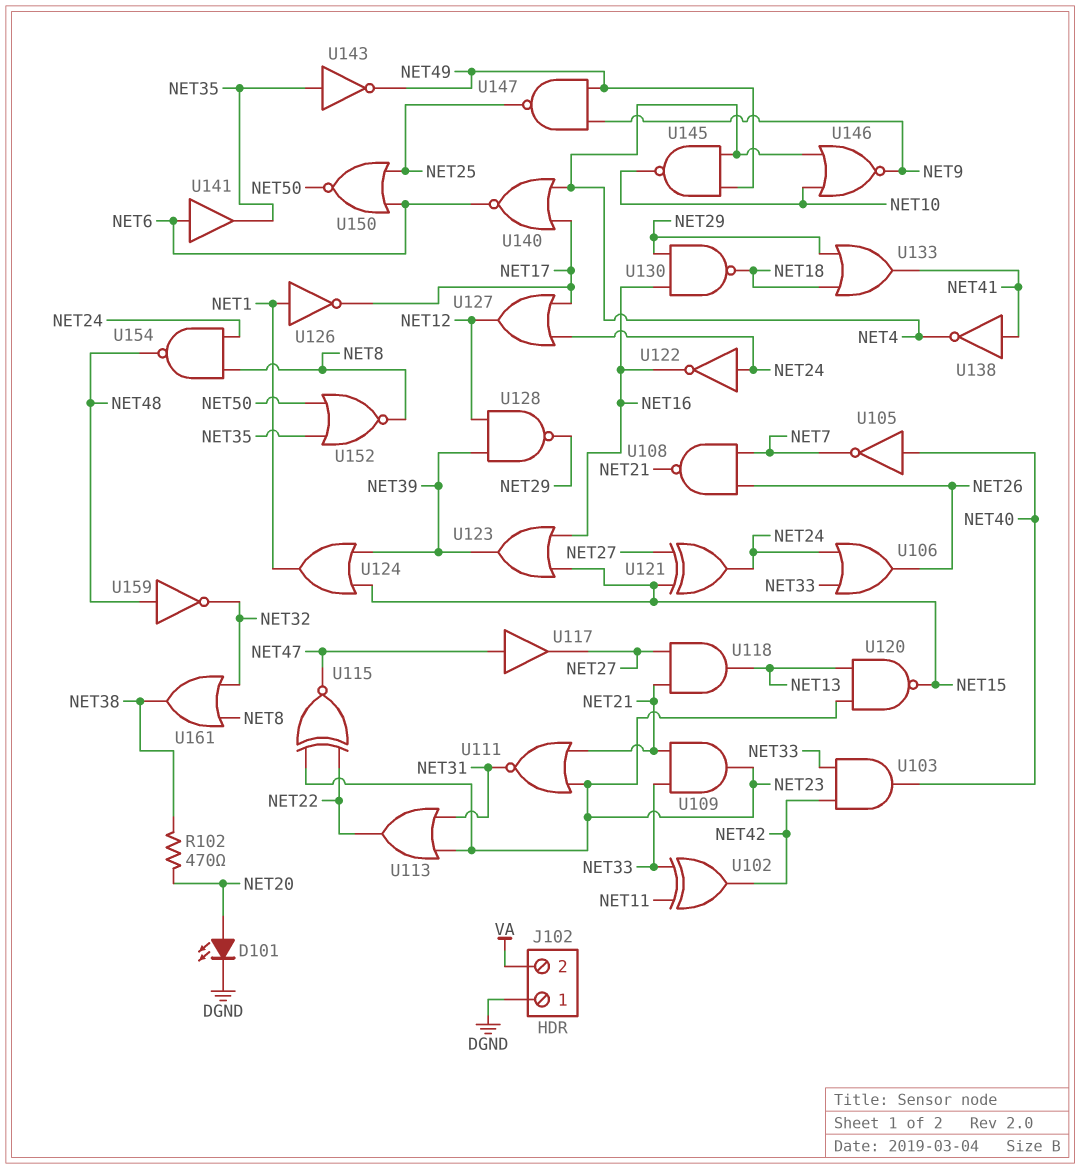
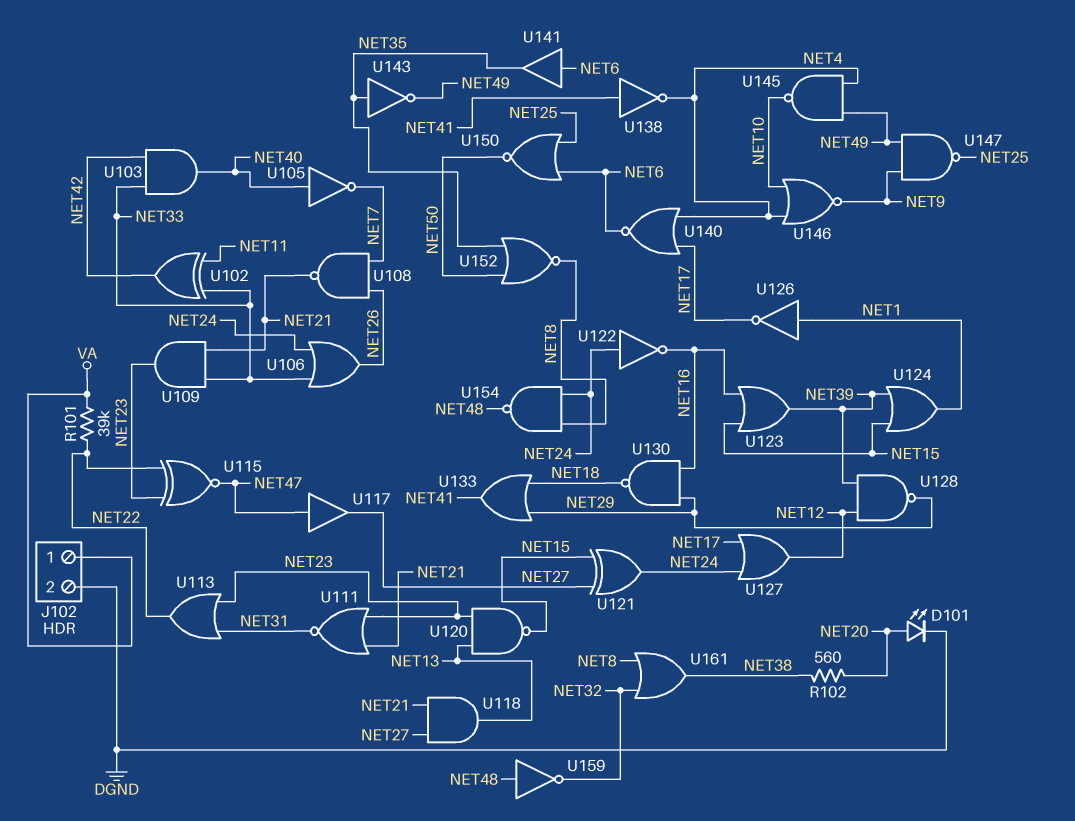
J102 pin 1: DGND -> VA
J102 pin 2: VA -> DGND
R101: none -> 39k (NET22, VA)
R102: 470 (NET20, NET38) -> 560 (NET20, NET38)

